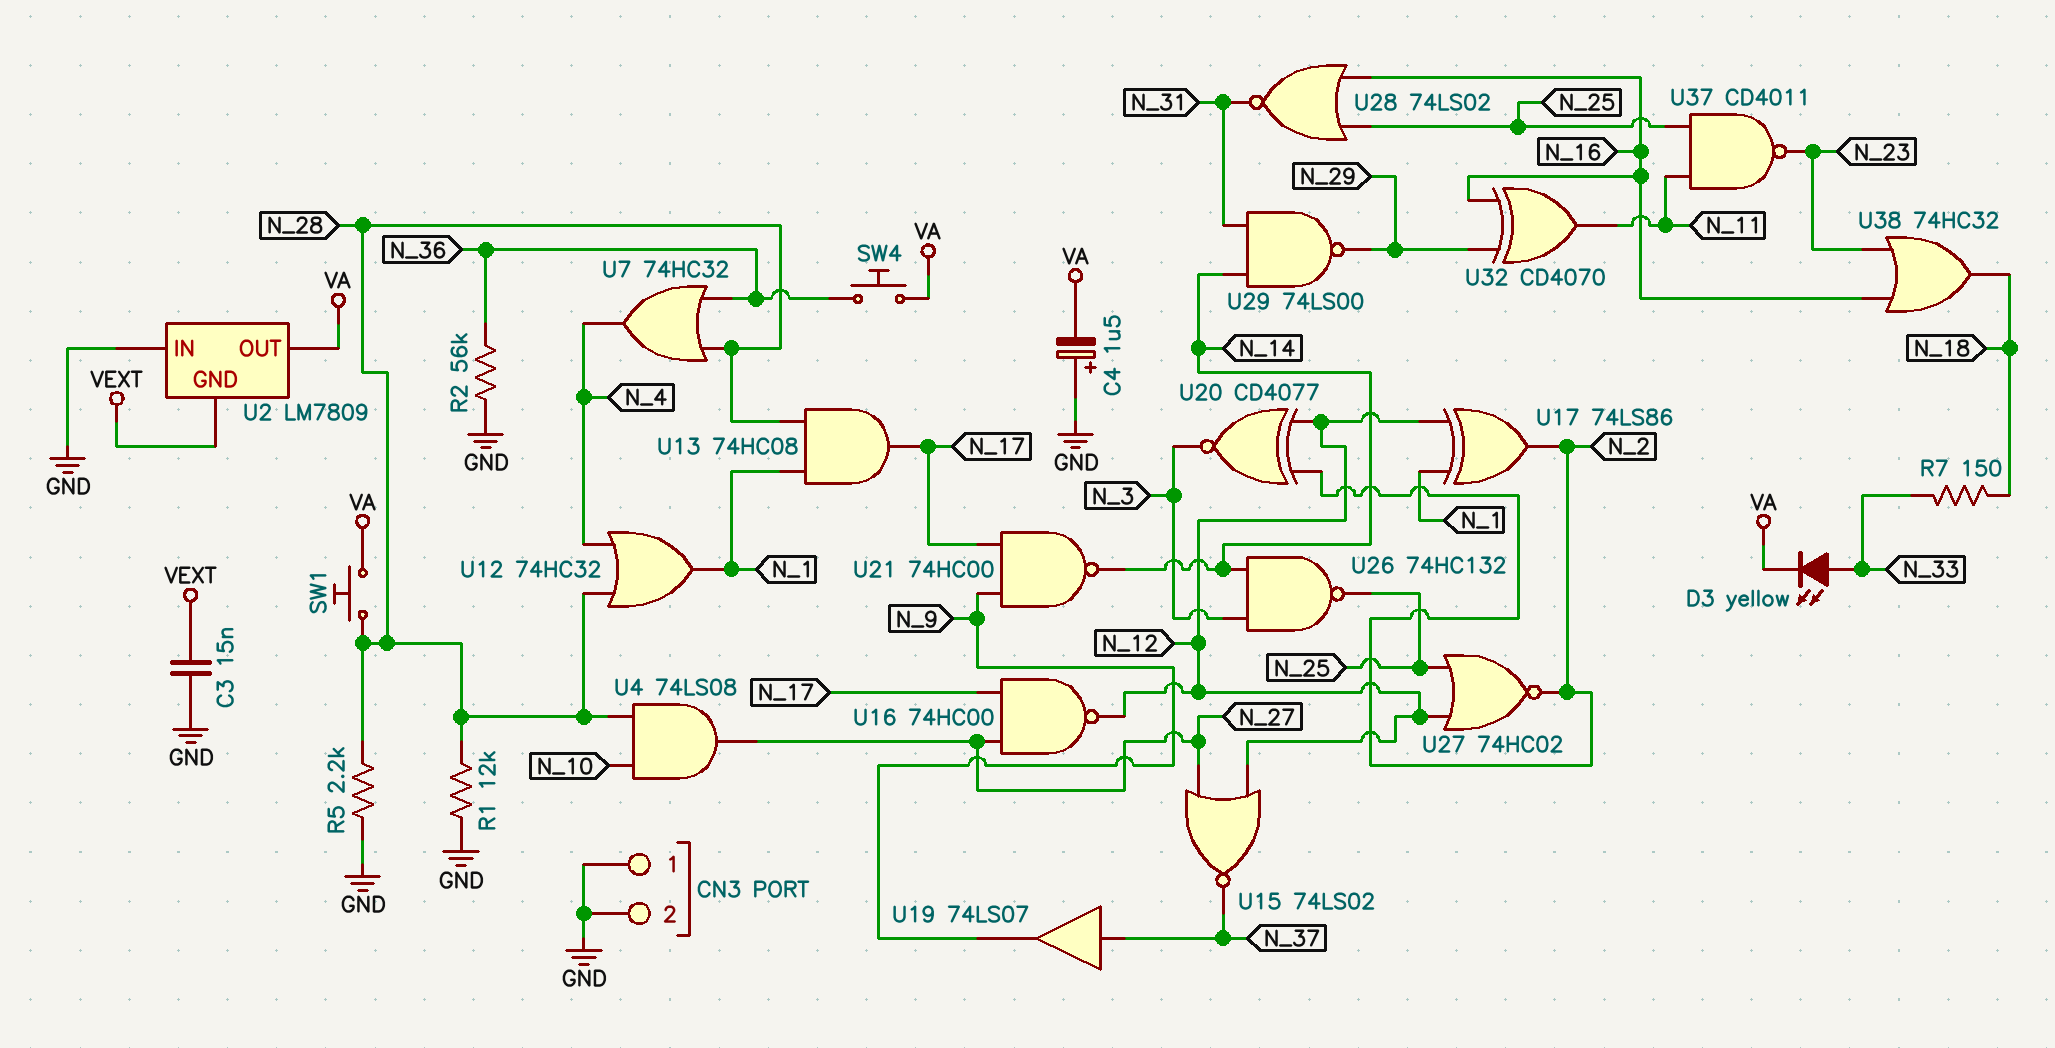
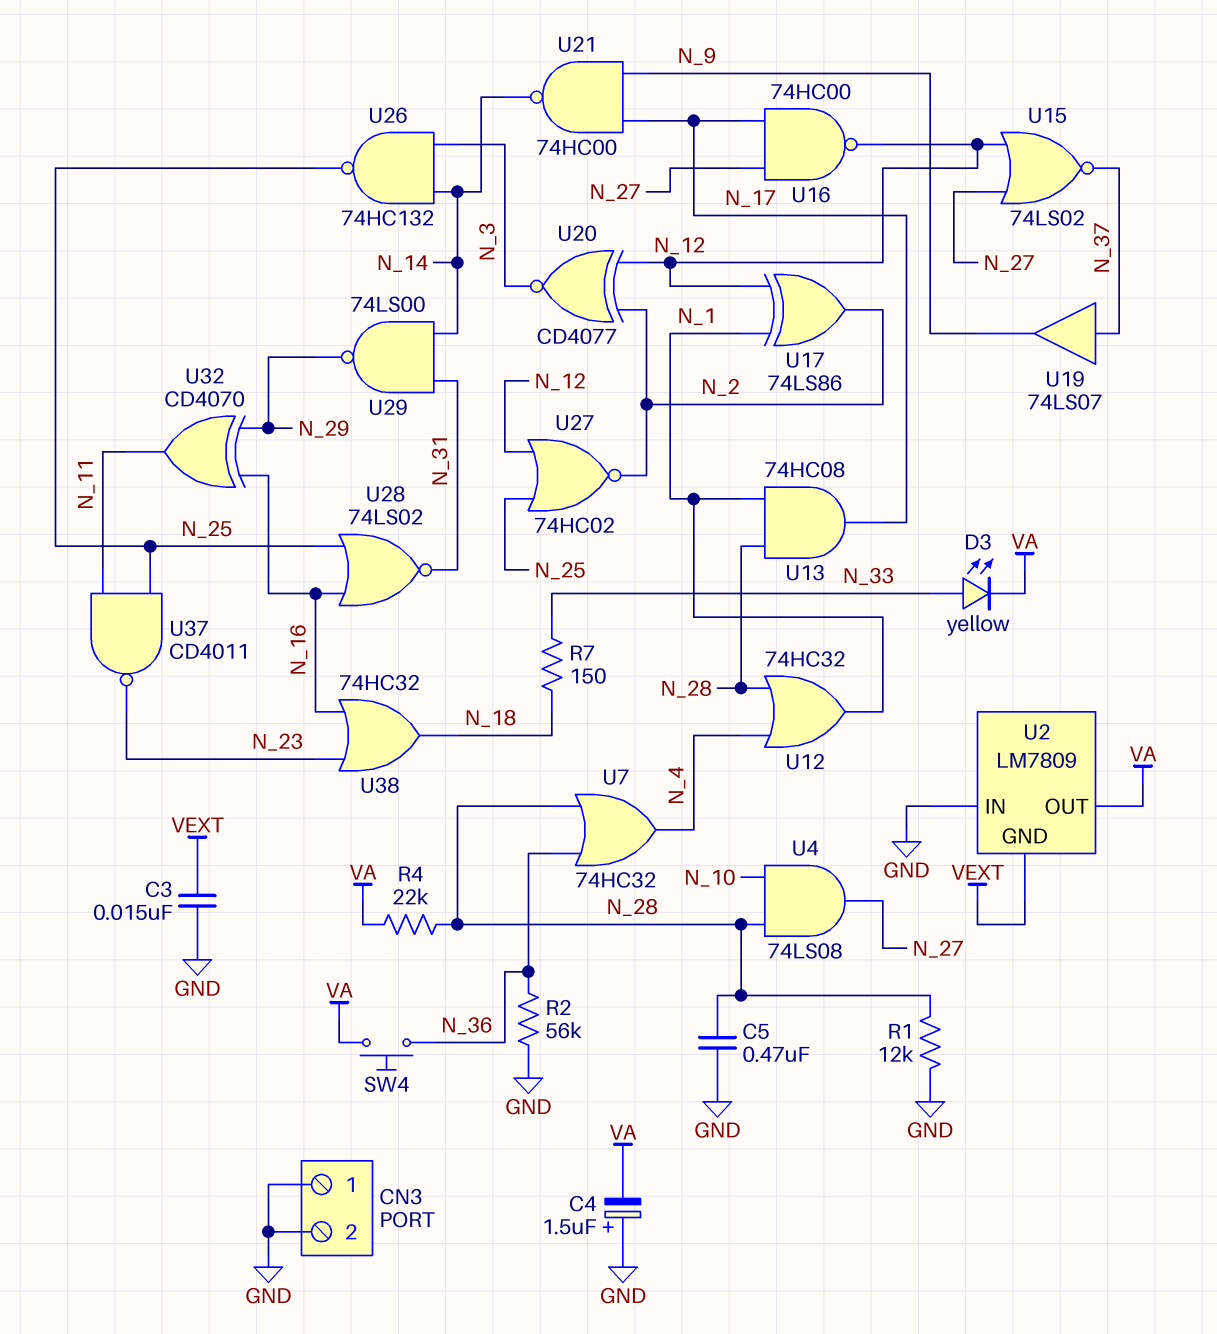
C5: none -> 470nF (GND, N_28)
R4: none -> 22k (N_28, VA)
R5: 2.2k (GND, N_28) -> none
SW1: button (N_28, VA) -> none

